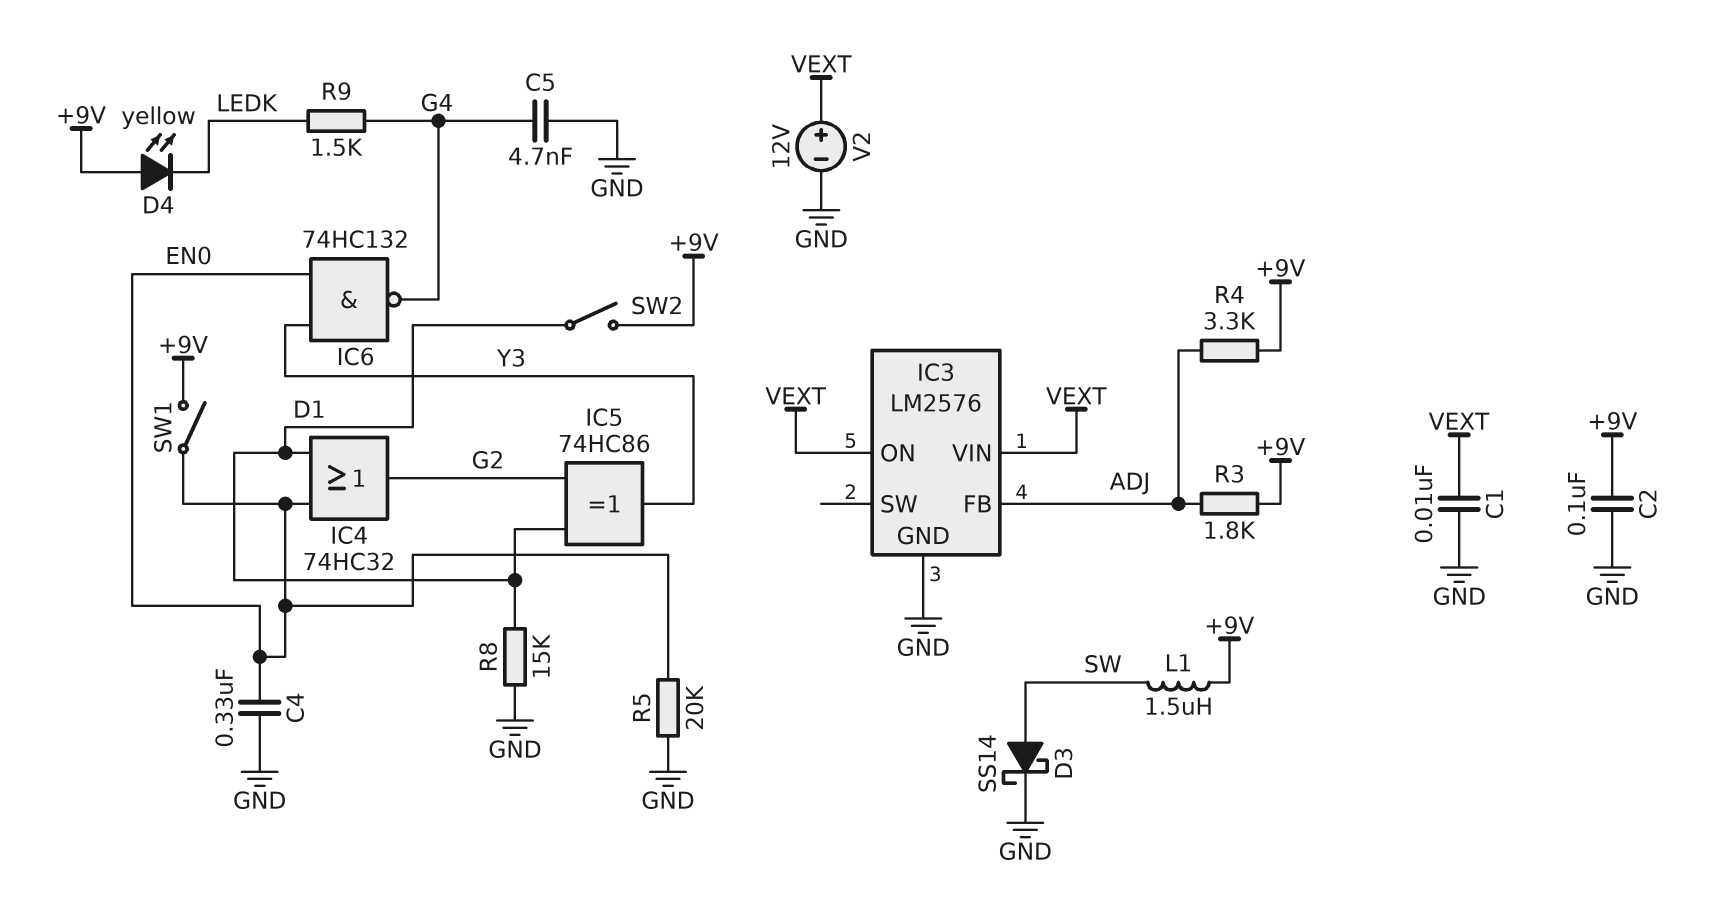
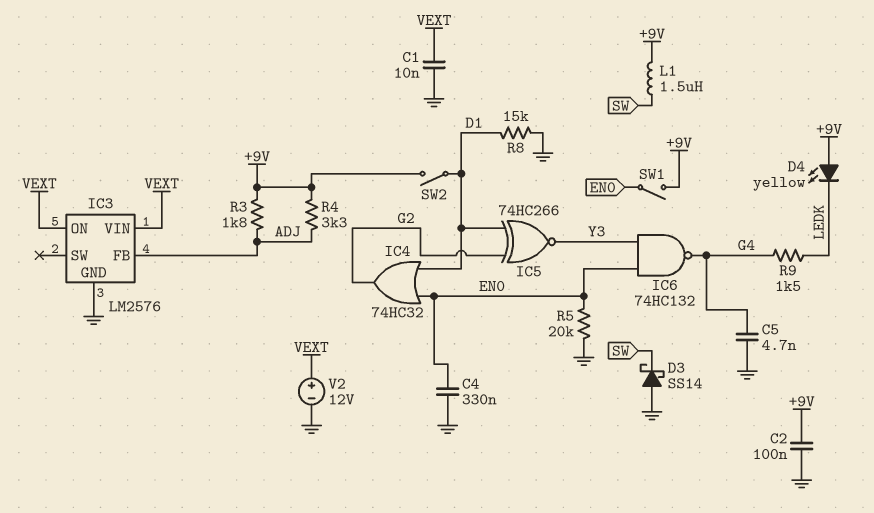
D3: schottky SS14 (A SW, K GND) -> schottky SS14 (A GND, K SW)
IC5: XOR 74HC86 (in D1, in G2, out Y3) -> XNOR 74HC266 (in D1, in G2, out Y3)

